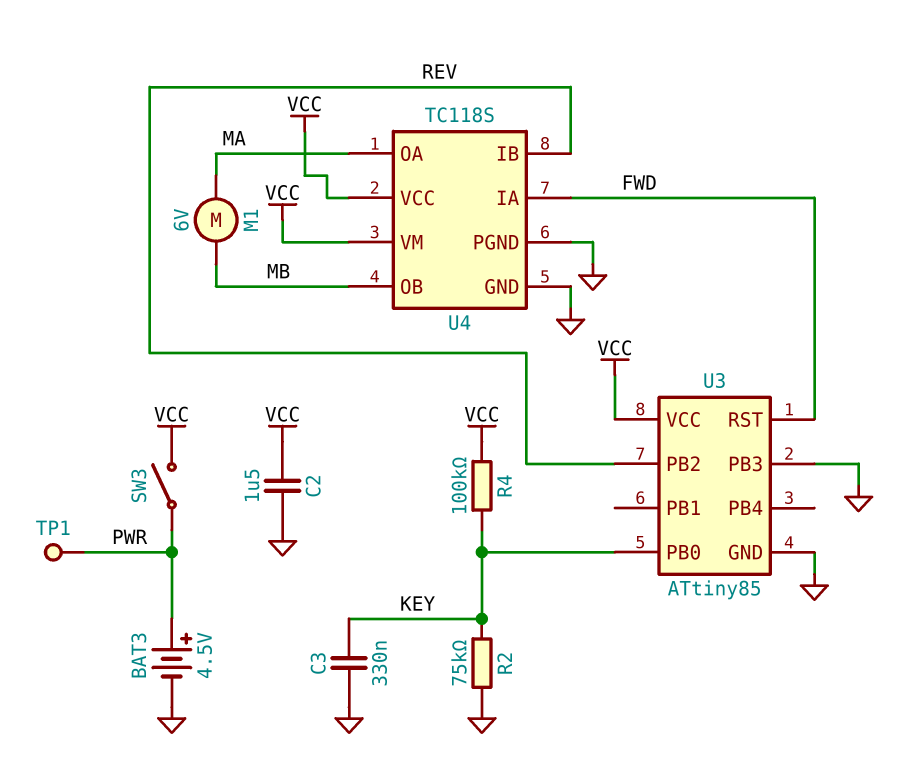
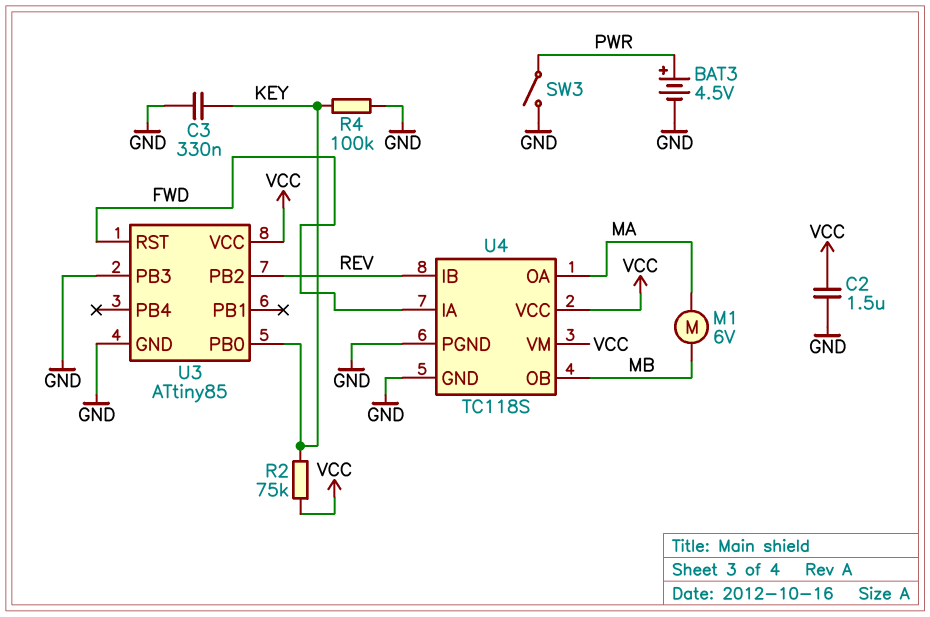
R2: 75k (GND, KEY) -> 75k (KEY, VCC)
R4: 100k (KEY, VCC) -> 100k (GND, KEY)
SW3: switch (PWR, VCC) -> switch (GND, PWR)
TP1: test point (PWR) -> none

